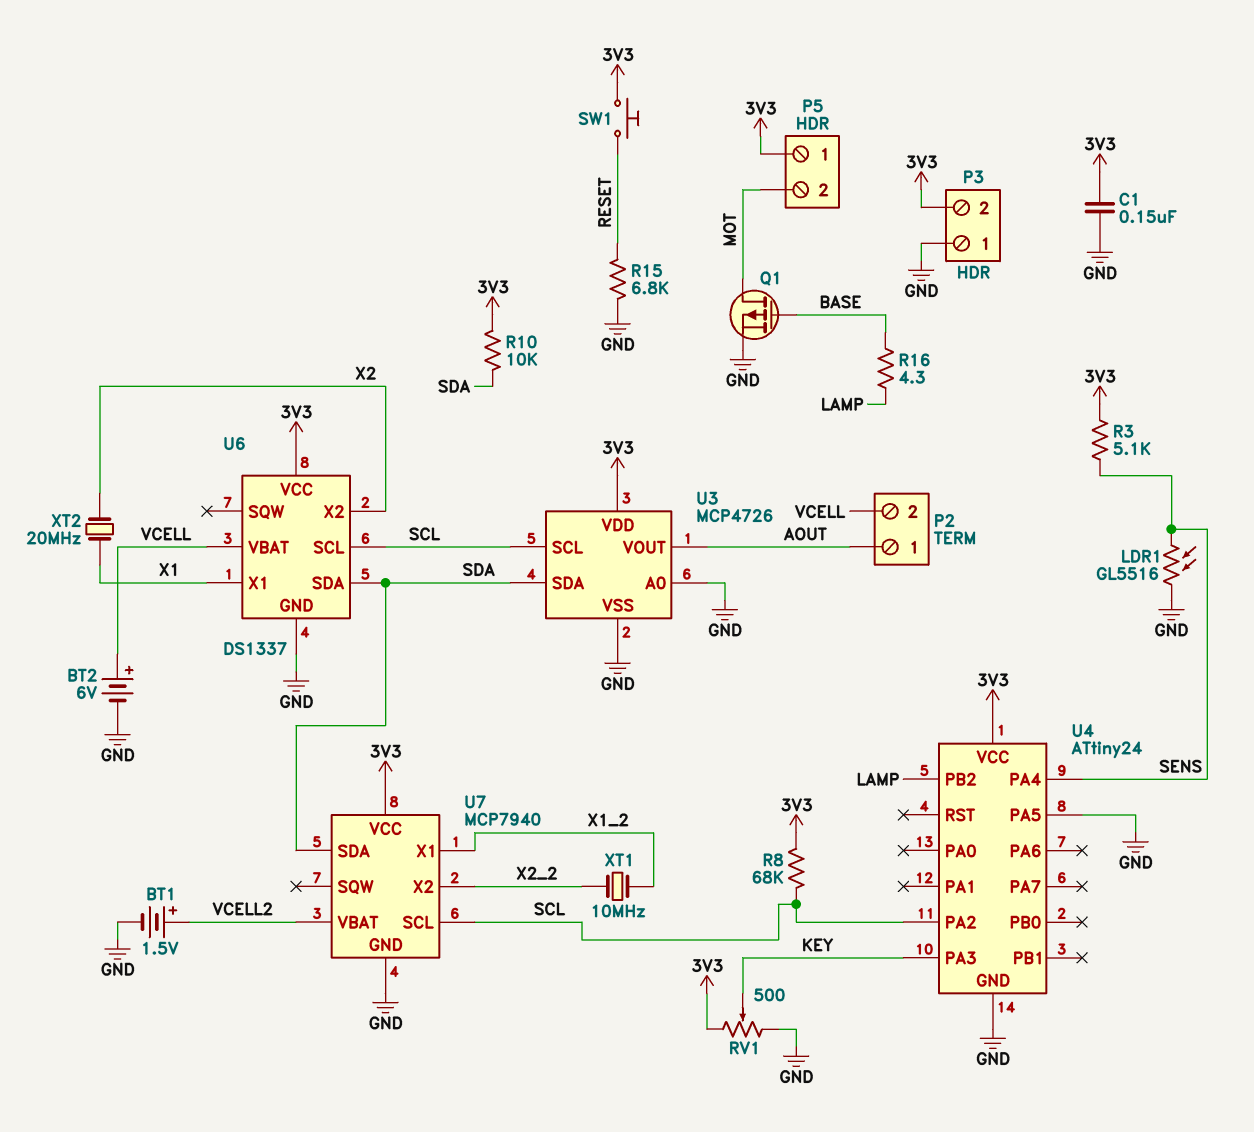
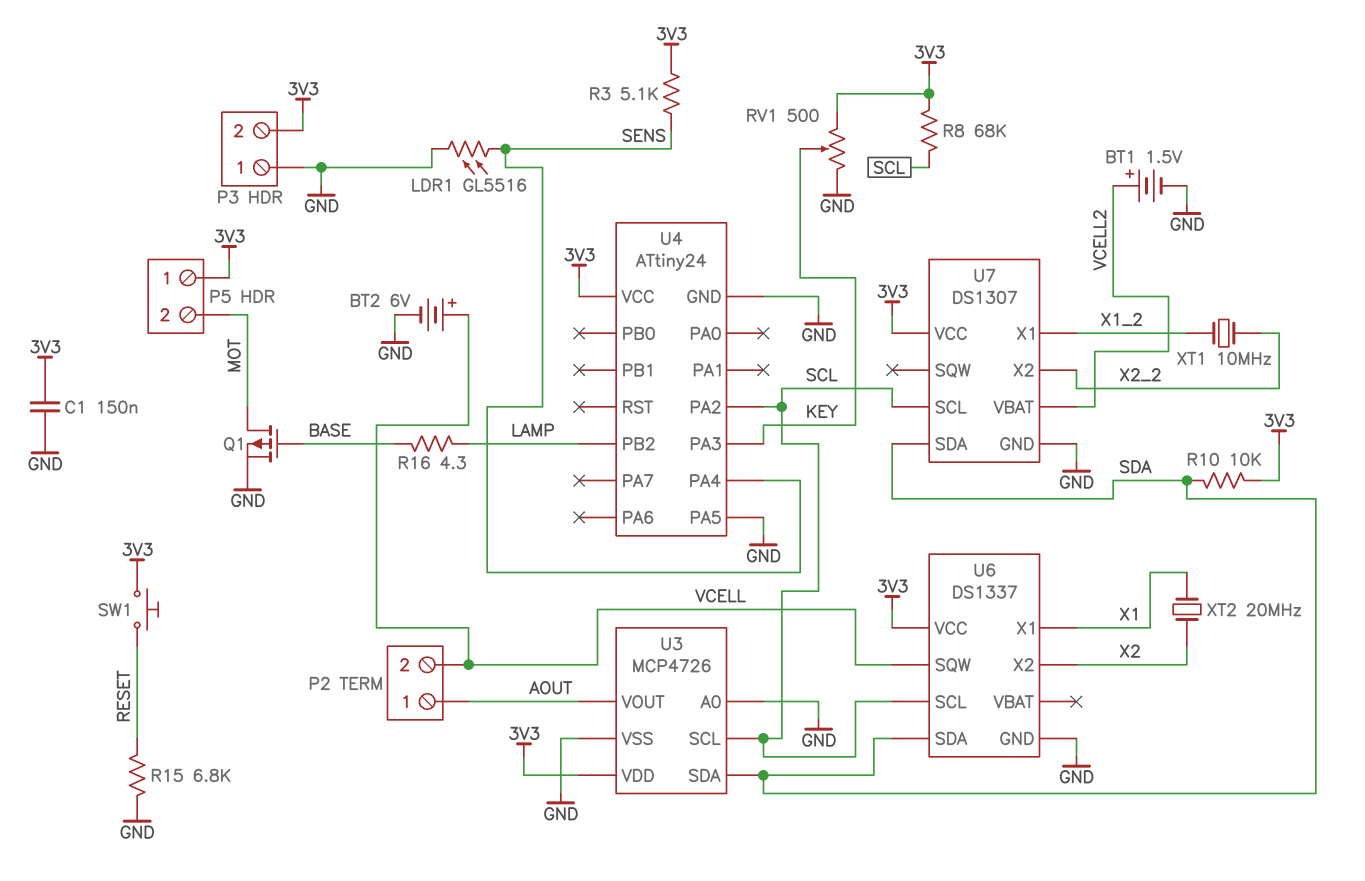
U6 pin SQW: none -> VCELL
U6 pin VBAT: VCELL -> none
U7: MCP7940 -> DS1307

